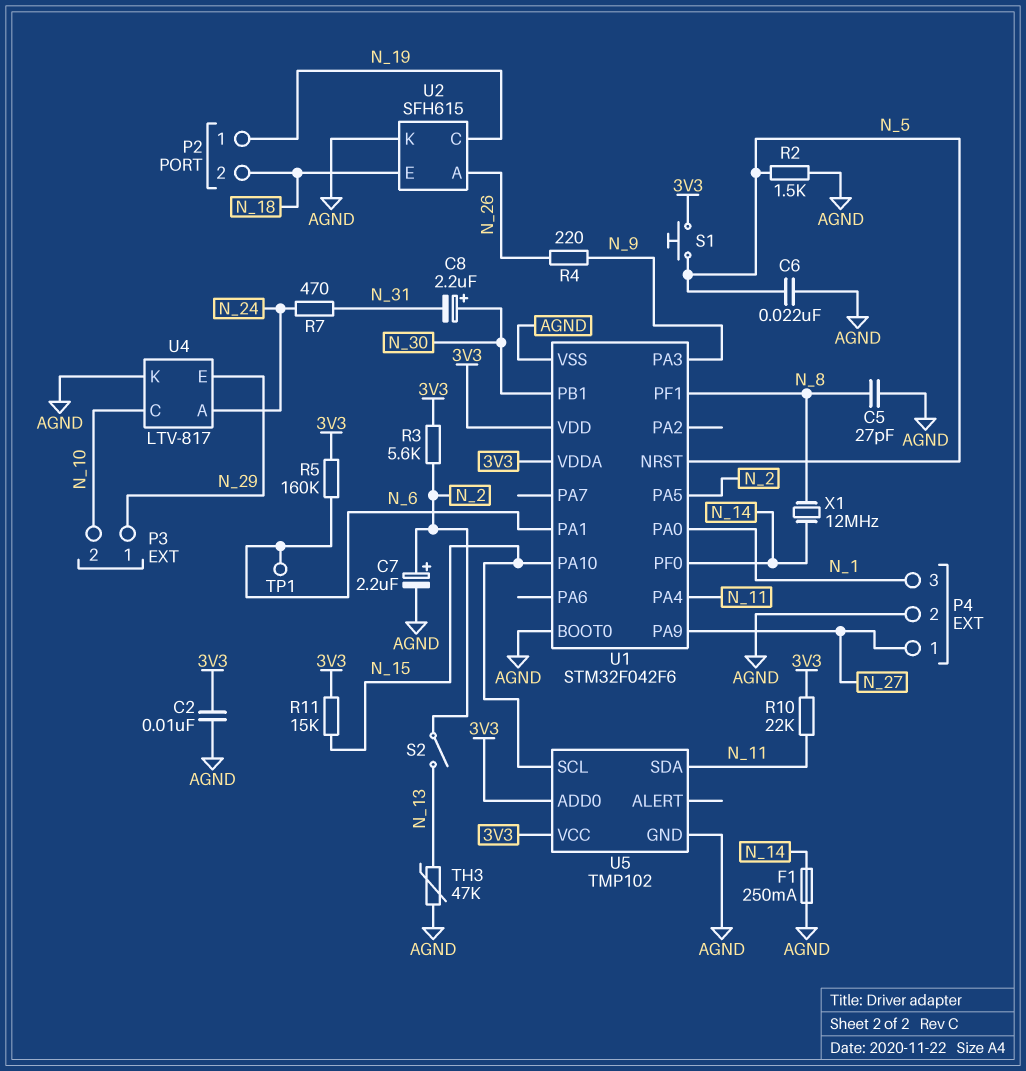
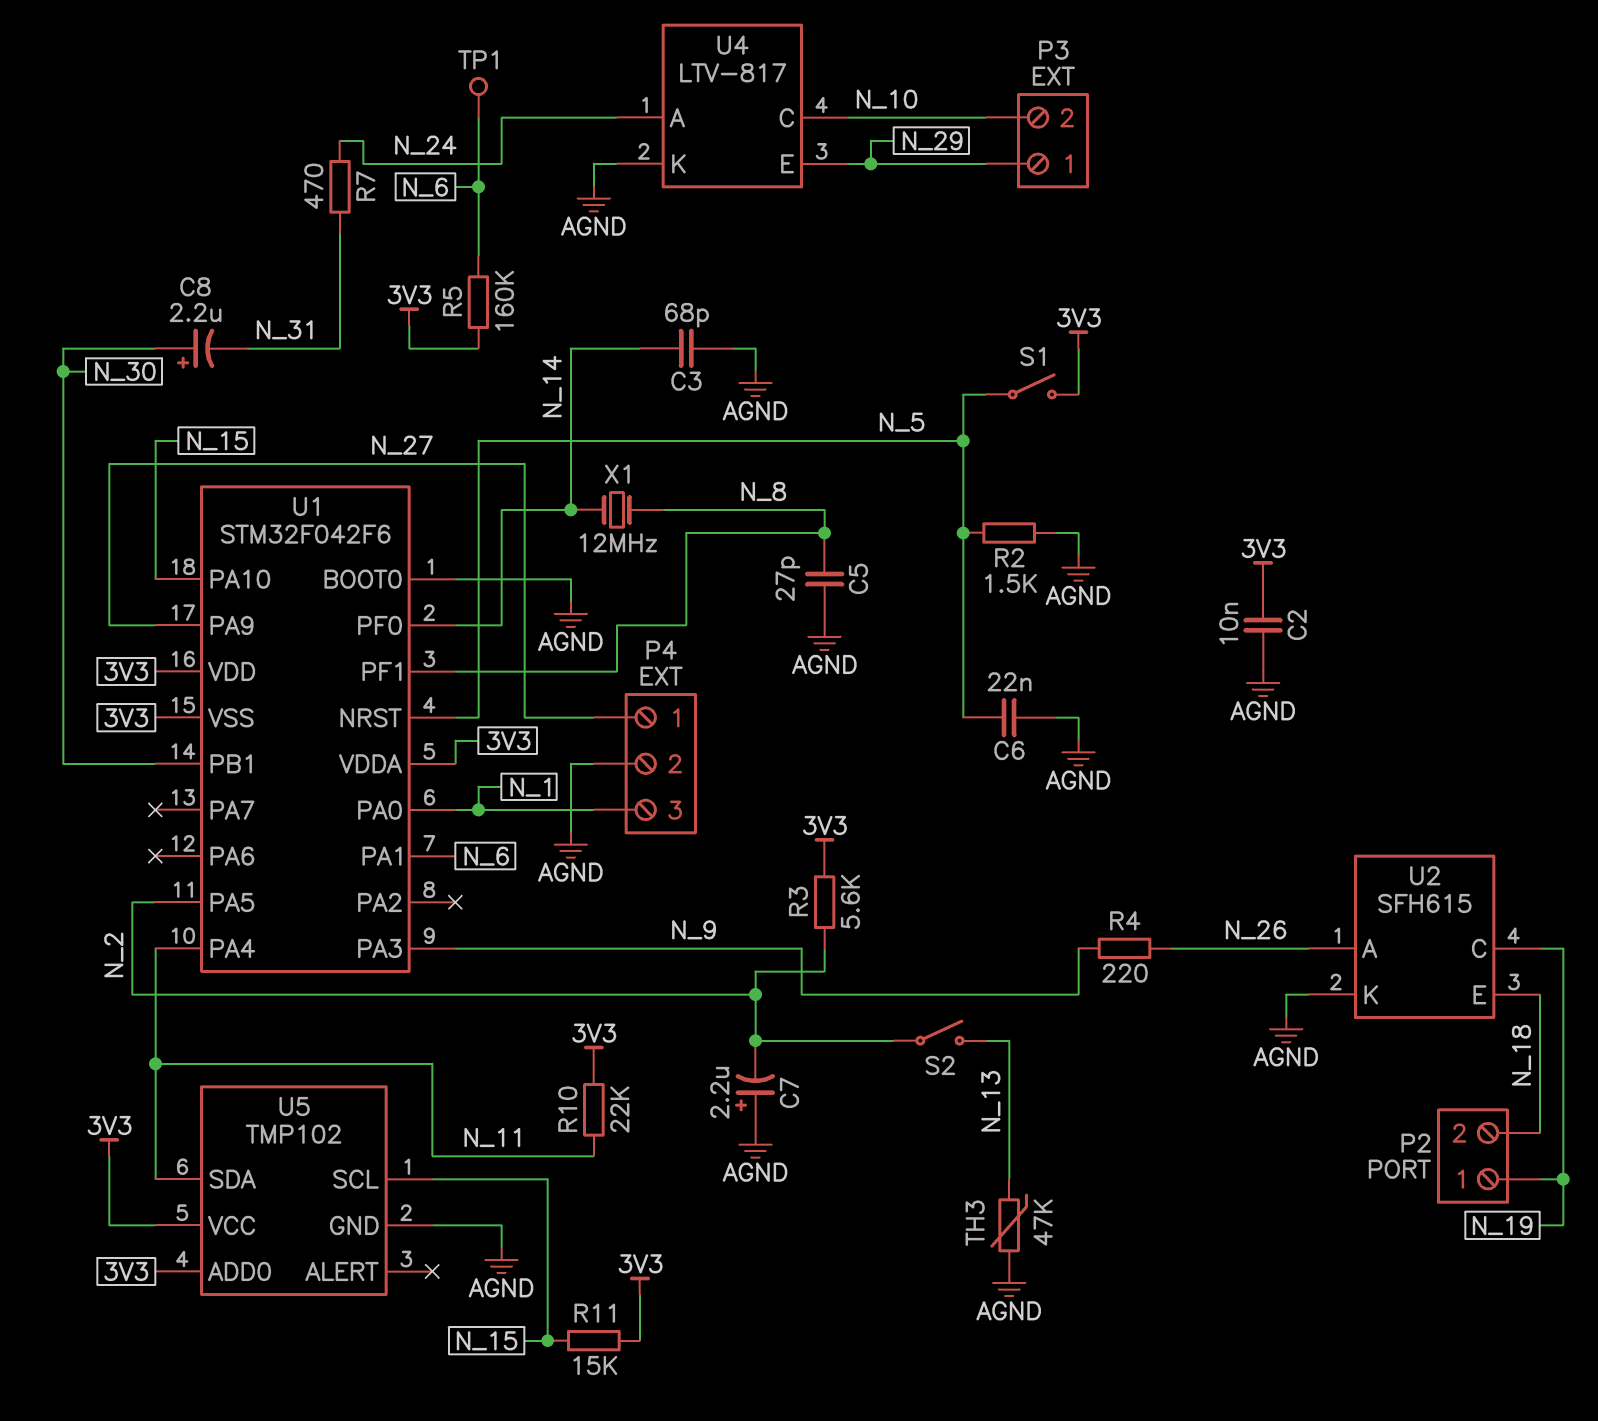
C3: none -> 68pF (AGND, N_14)
C7: 2.2uF (plus N_2, minus AGND) -> 2.2uF (plus AGND, minus N_2)
F1: 250mA (AGND, N_14) -> none
S1: button (3V3, N_5) -> switch (3V3, N_5)
U1 pin VSS: AGND -> 3V3

